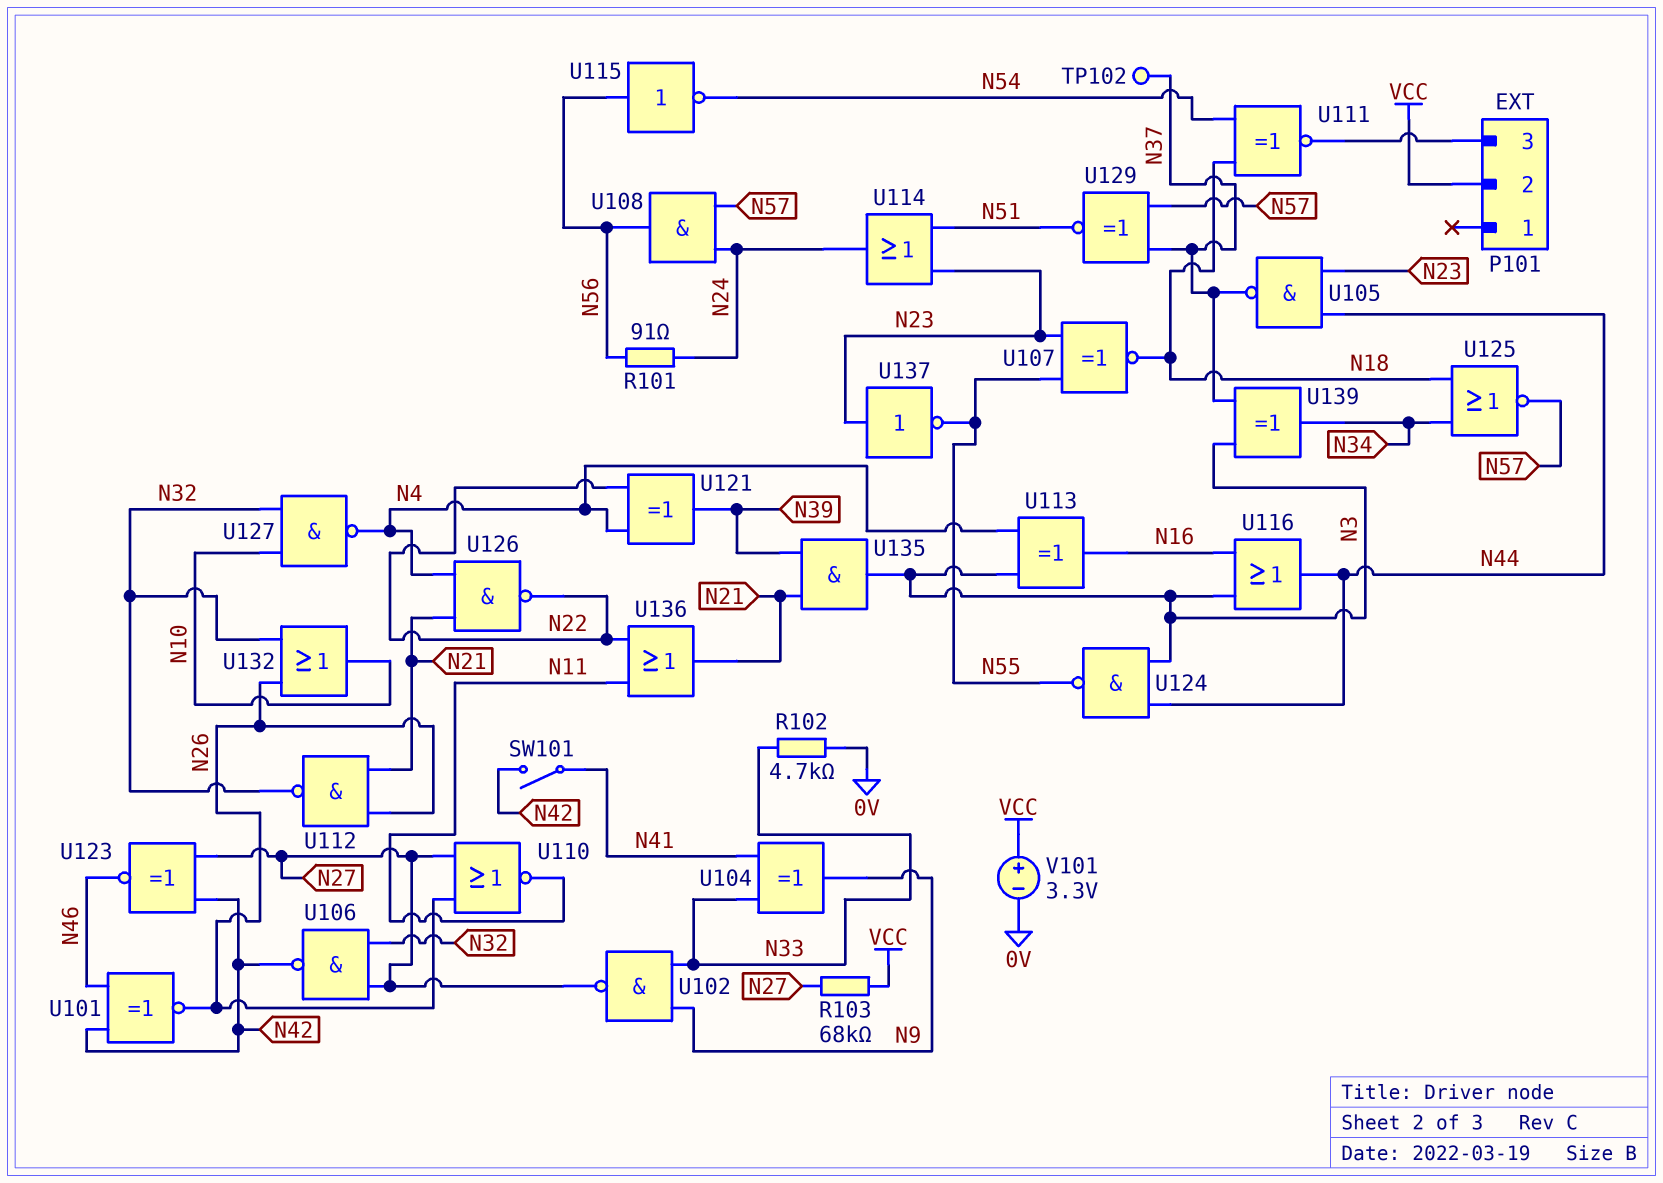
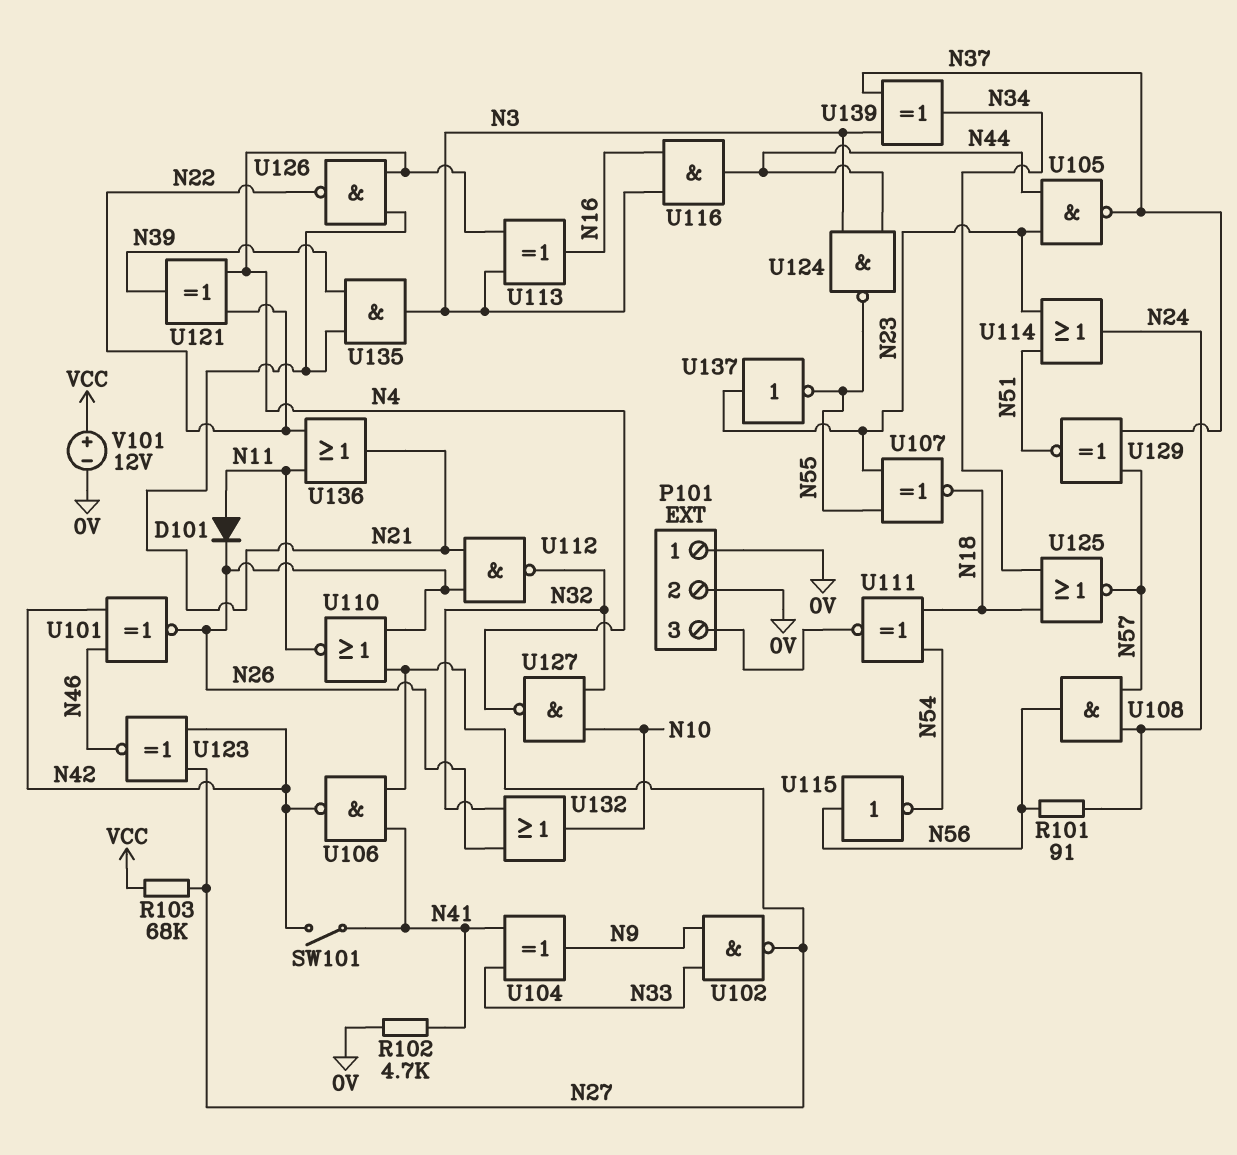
D101: none -> diode (A N11, K N26)
P101 pin 1: none -> 0V
P101 pin 2: VCC -> 0V
R102: 4.7k (0V, N33) -> 4.7k (0V, N41)
TP102: test point (N37) -> none
U106: NAND (in N27, in N32, out N42) -> NAND (in N27, in N41, out N42)
U116: OR (in N3, in N16, out N44) -> AND (in N3, in N16, out N44)
V101: 3.3V (plus VCC, minus 0V) -> 12V (plus VCC, minus 0V)

